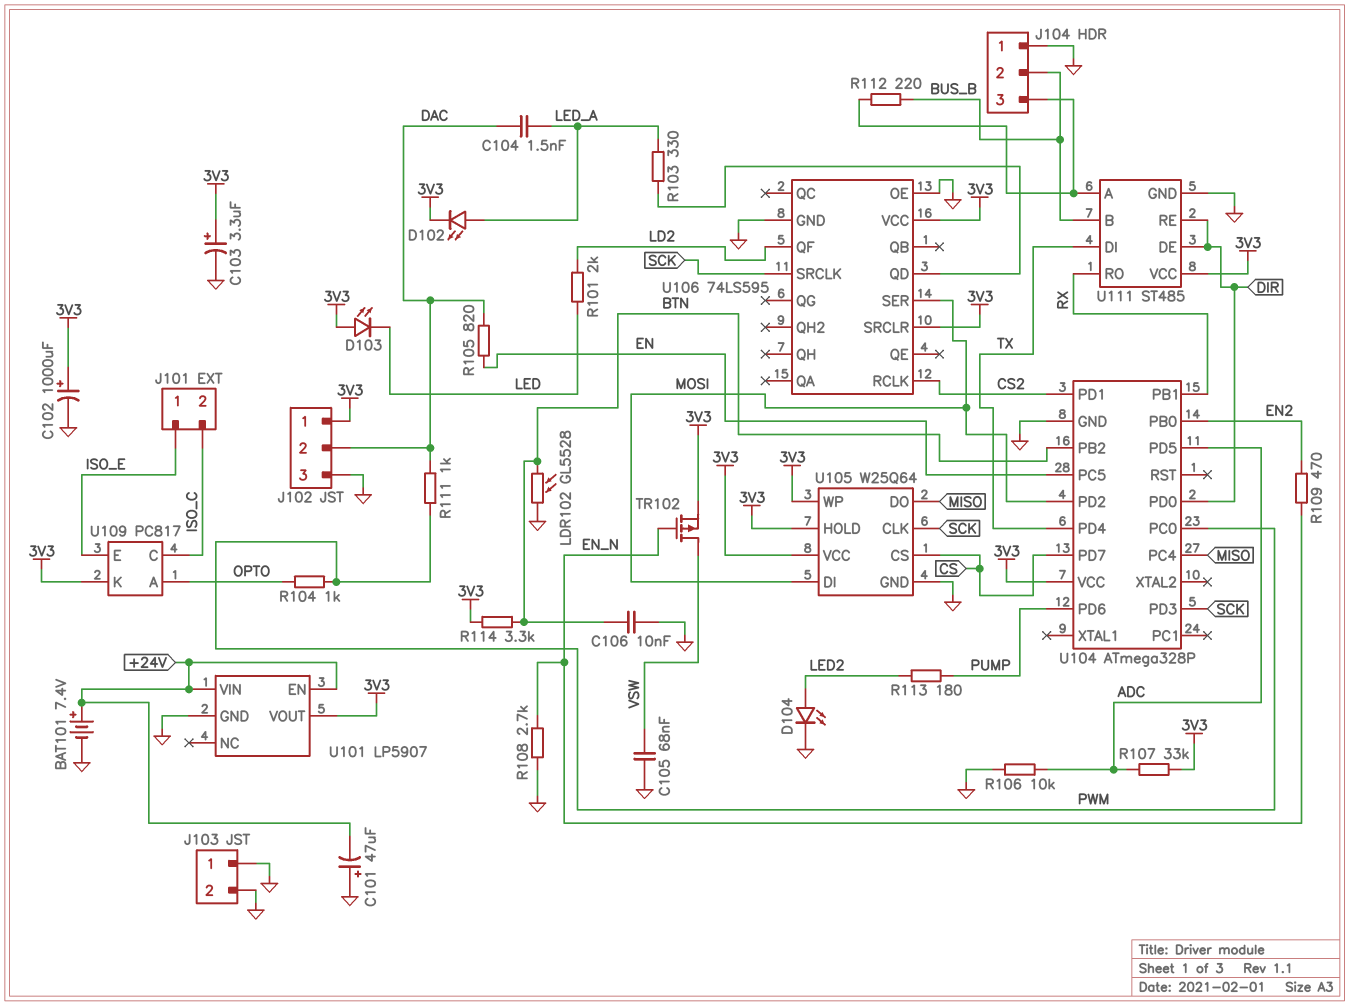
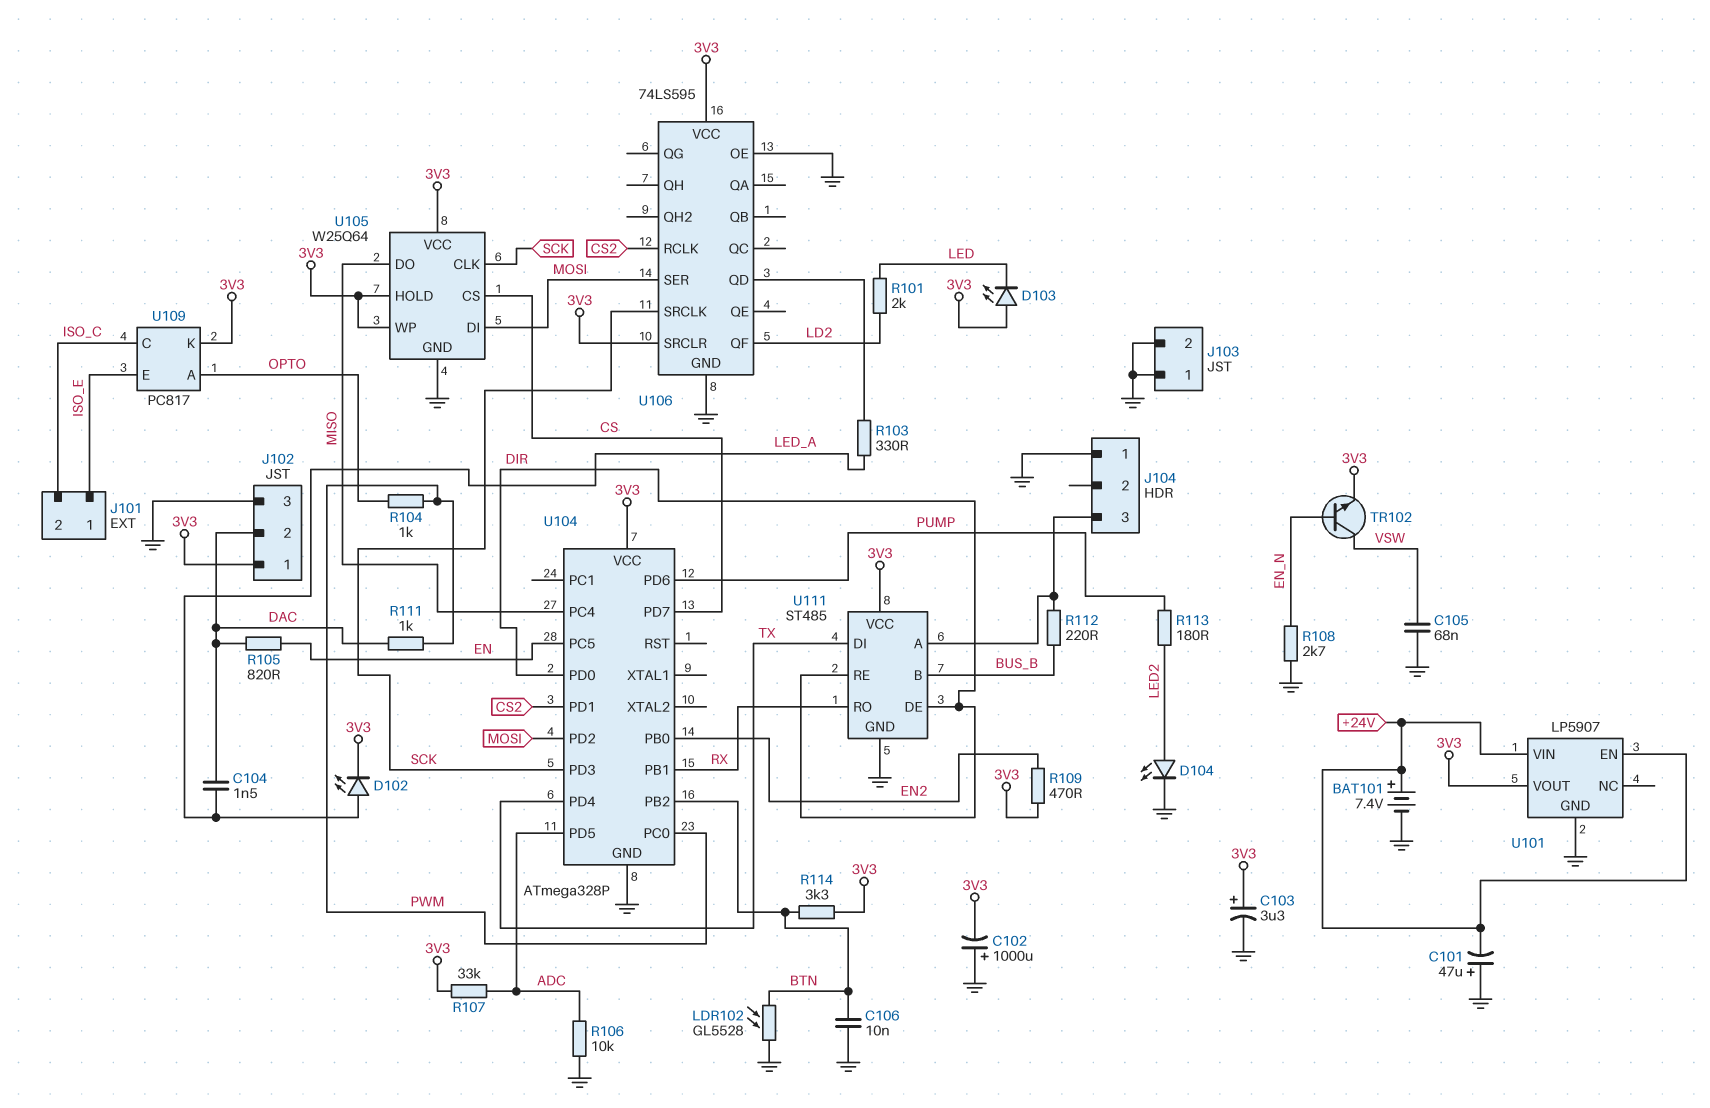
C102: 1000uF (plus 3V3, minus GND) -> 1000uF (plus GND, minus 3V3)
J104 pin 2: BUS_B -> none
R109: 470 (EN2, EN_N) -> 470 (3V3, EN2)
TR102: PMOS (G EN_N, D VSW, S 3V3) -> NPN (B EN_N, C VSW, E 3V3)

